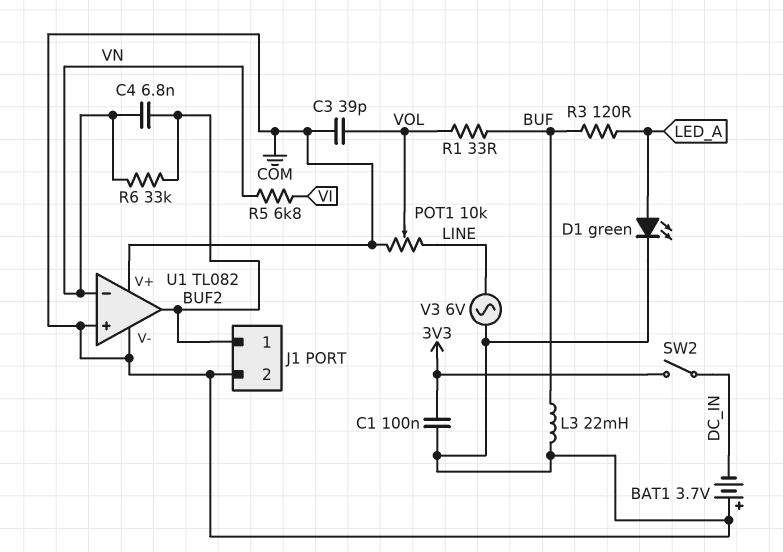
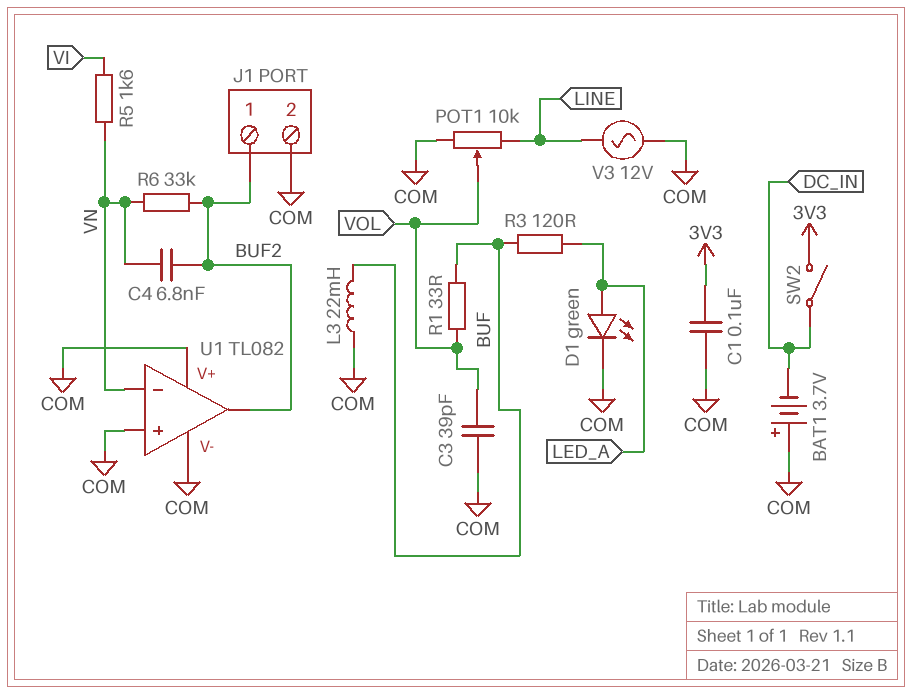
R5: 6.8k (VI, VN) -> 1.6k (VI, VN)
V3: AC 6V (COM, LINE) -> AC 12V (COM, LINE)

